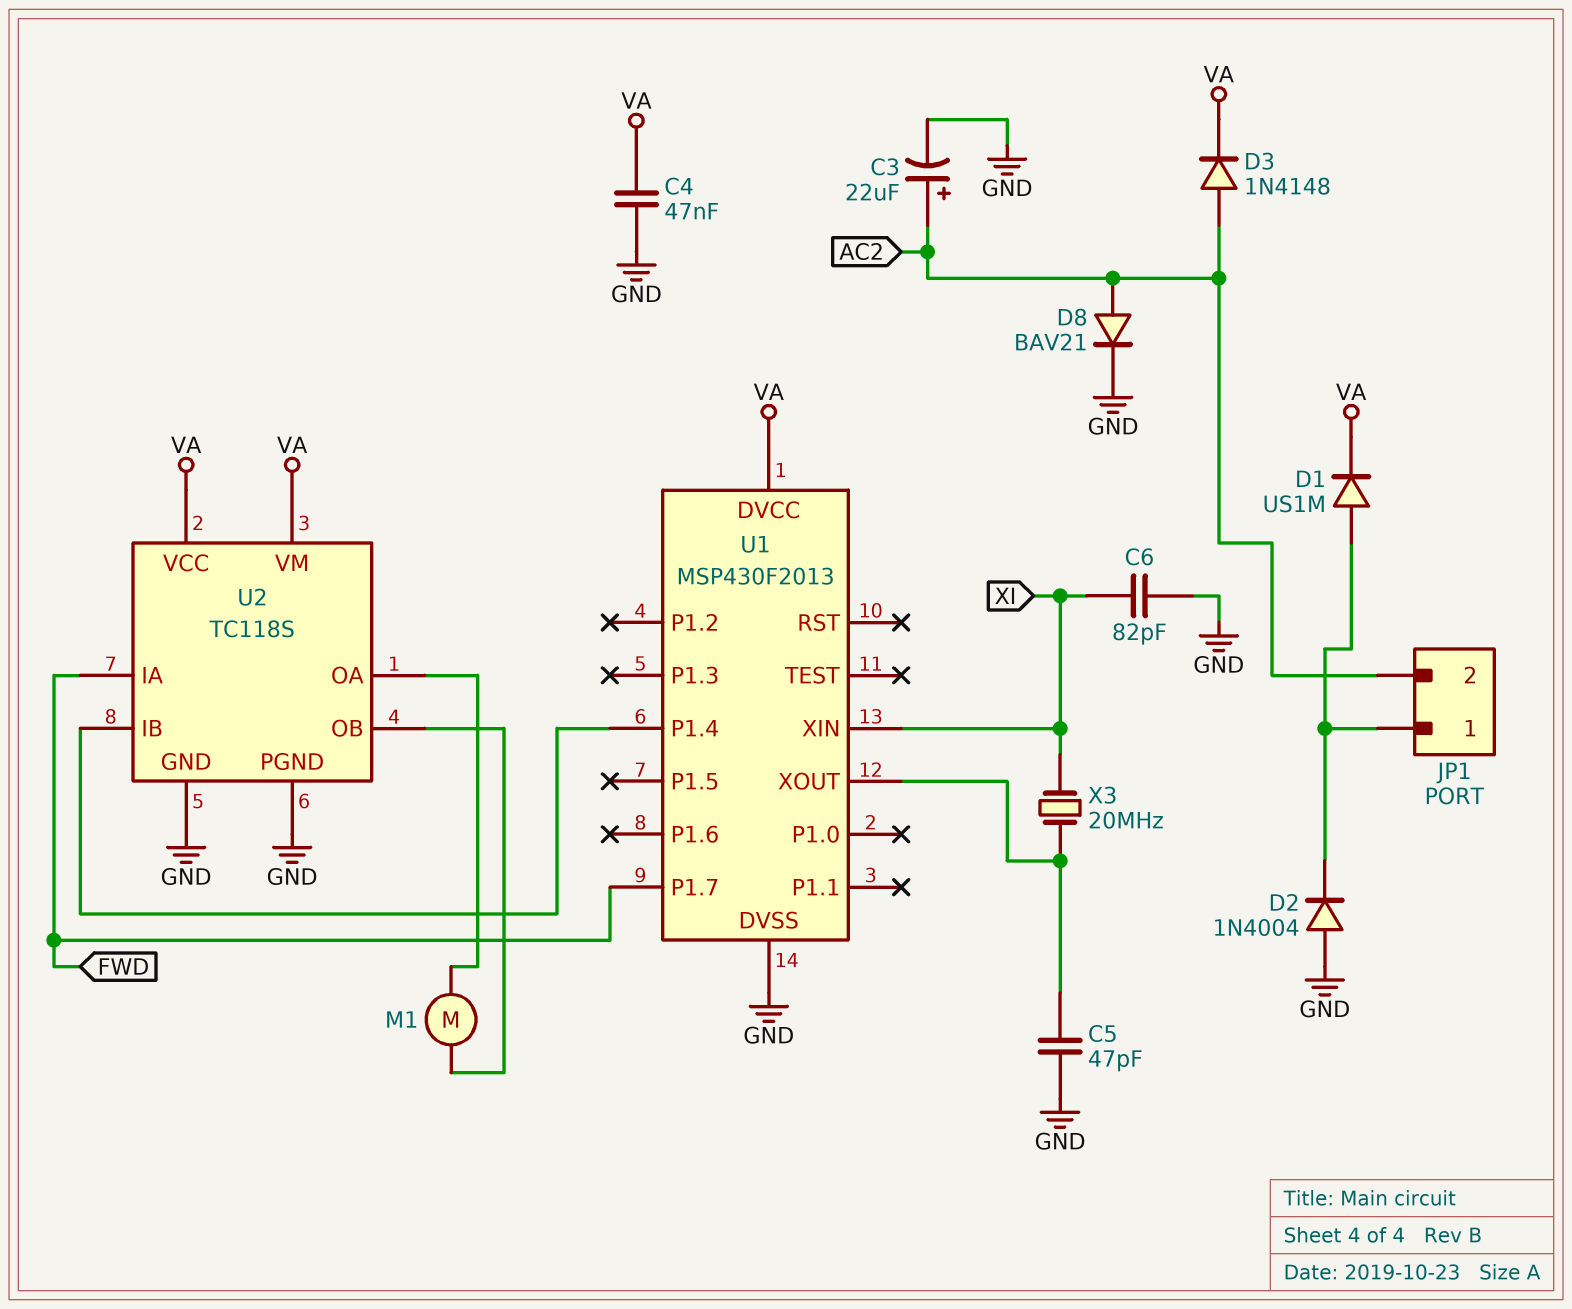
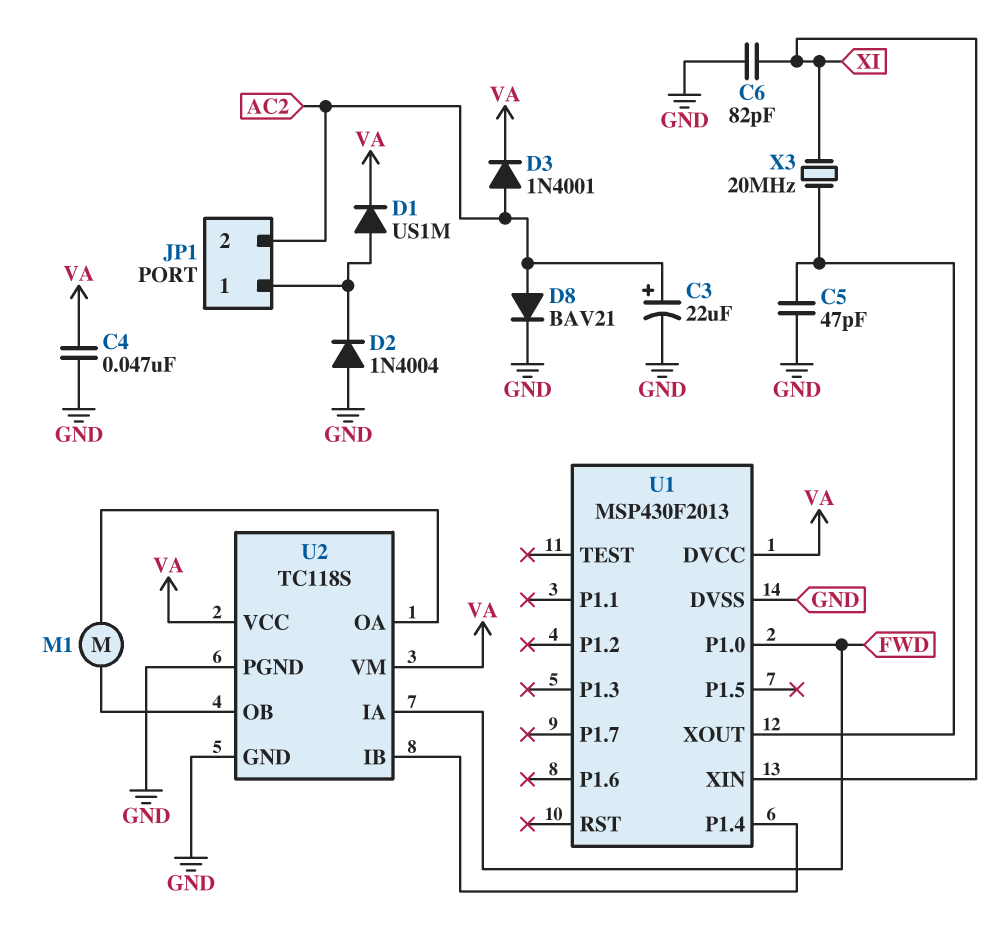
D3: diode 1N4148 (A AC2, K VA) -> diode 1N4001 (A AC2, K VA)
U1 pin P1.0: none -> FWD
U1 pin P1.7: FWD -> none

